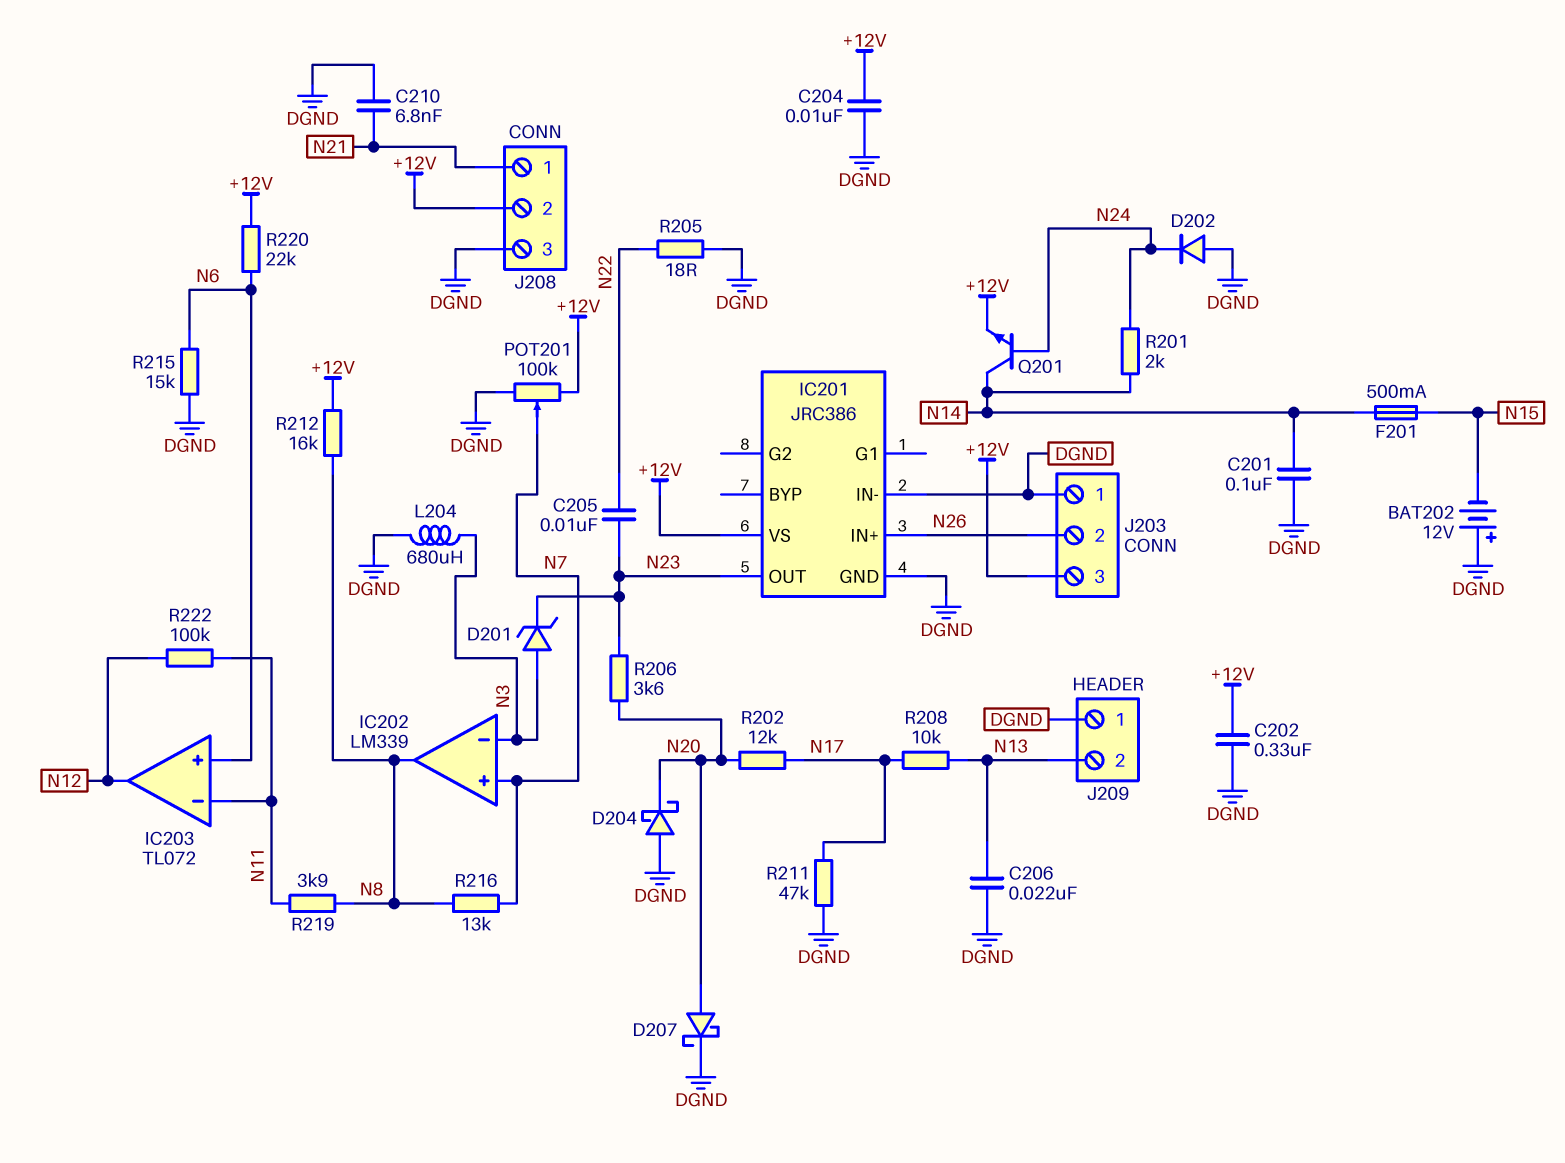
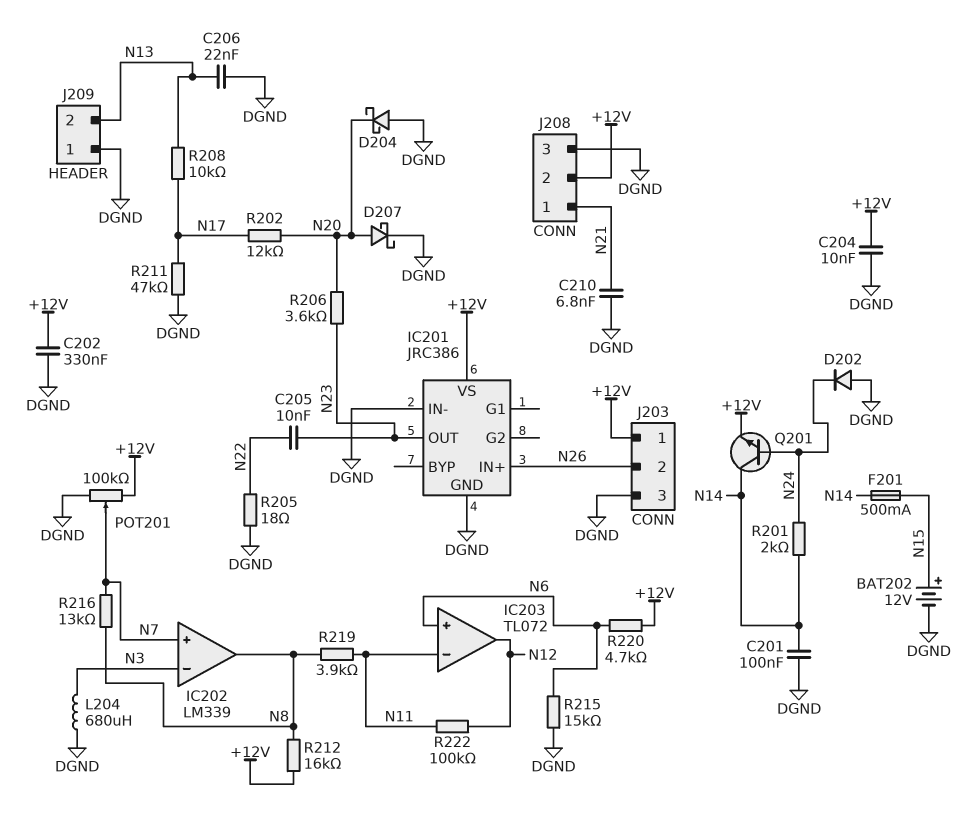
BAT202: 12V (plus DGND, minus N15) -> 12V (plus N15, minus DGND)
D201: zener (A N3, K N23) -> none
J203 pin 1: DGND -> +12V
J203 pin 3: +12V -> DGND
R220: 22k (+12V, N6) -> 4.7k (+12V, N6)

